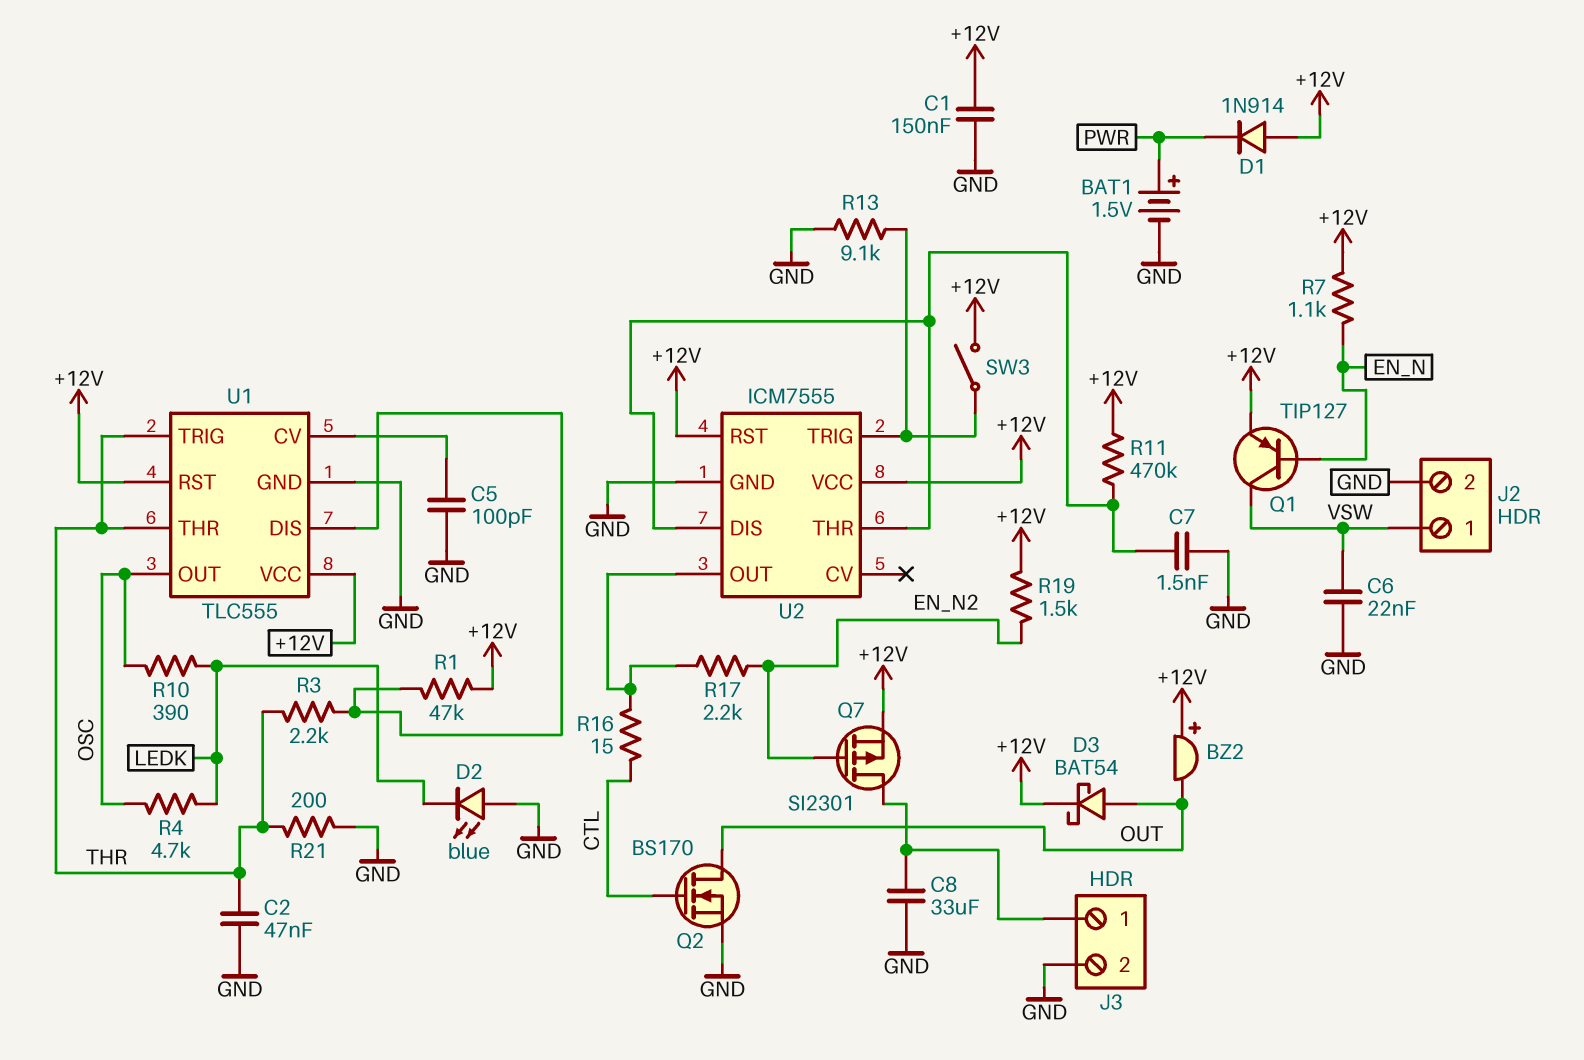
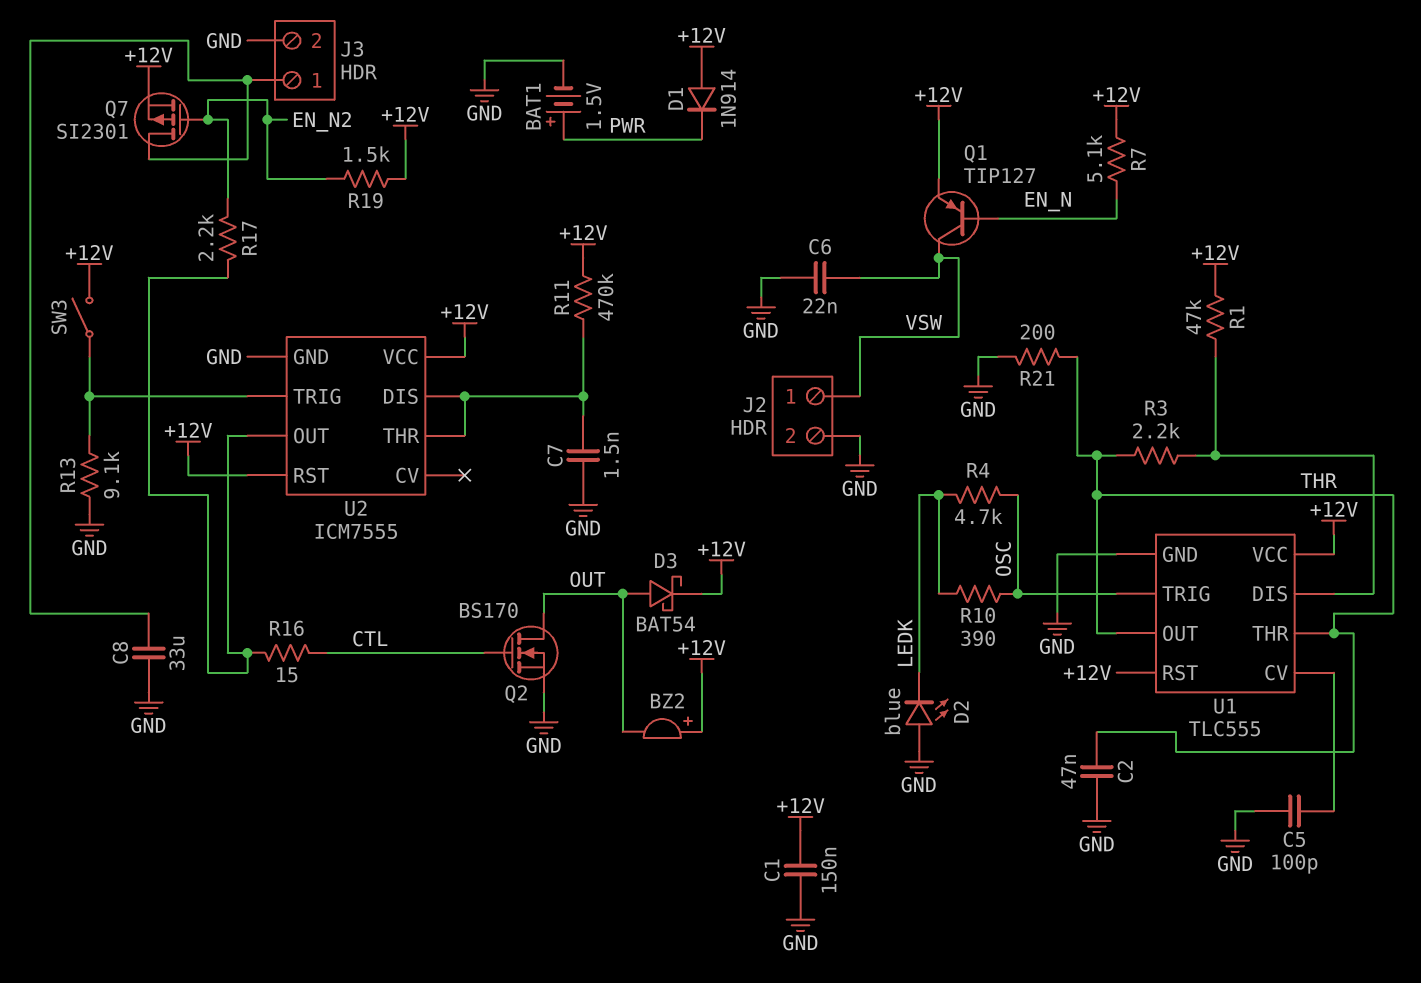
R7: 1.1k (+12V, EN_N) -> 5.1k (+12V, EN_N)
U1 pin OUT: OSC -> THR
U1 pin TRIG: THR -> OSC

